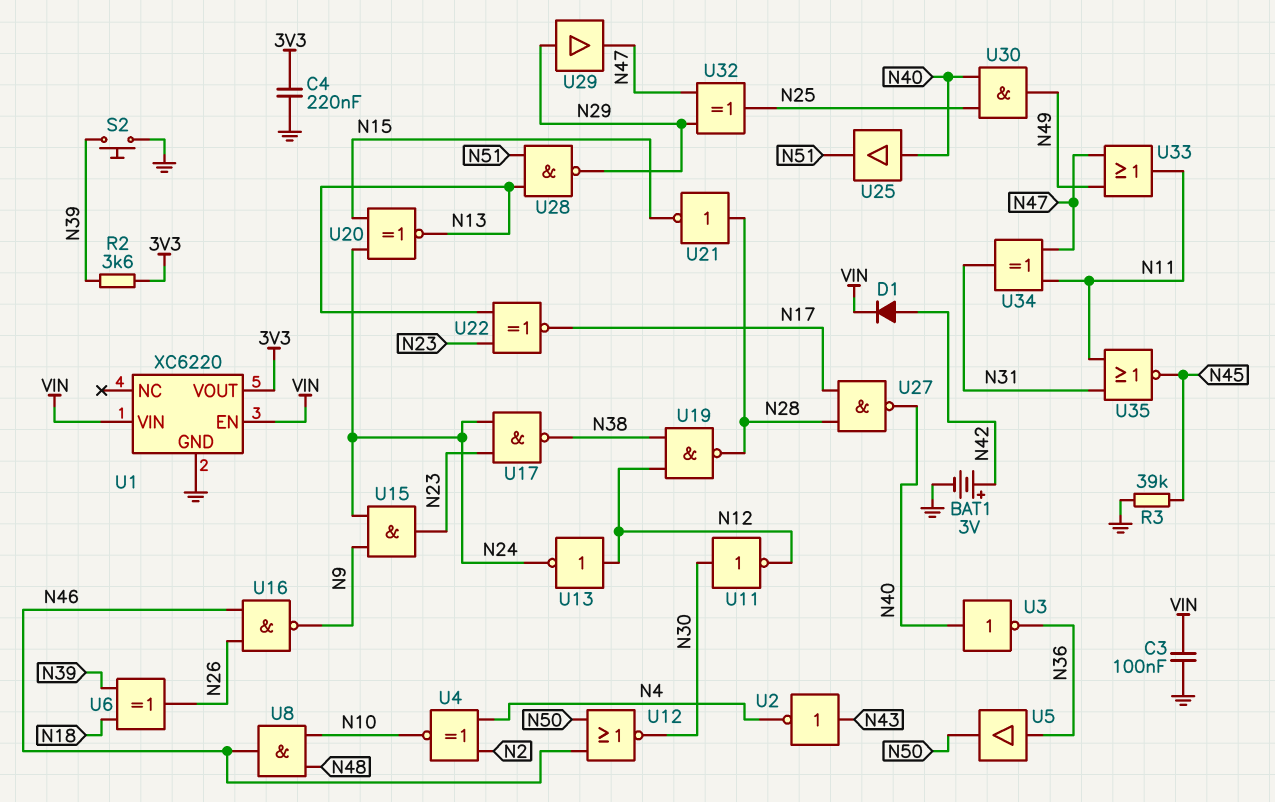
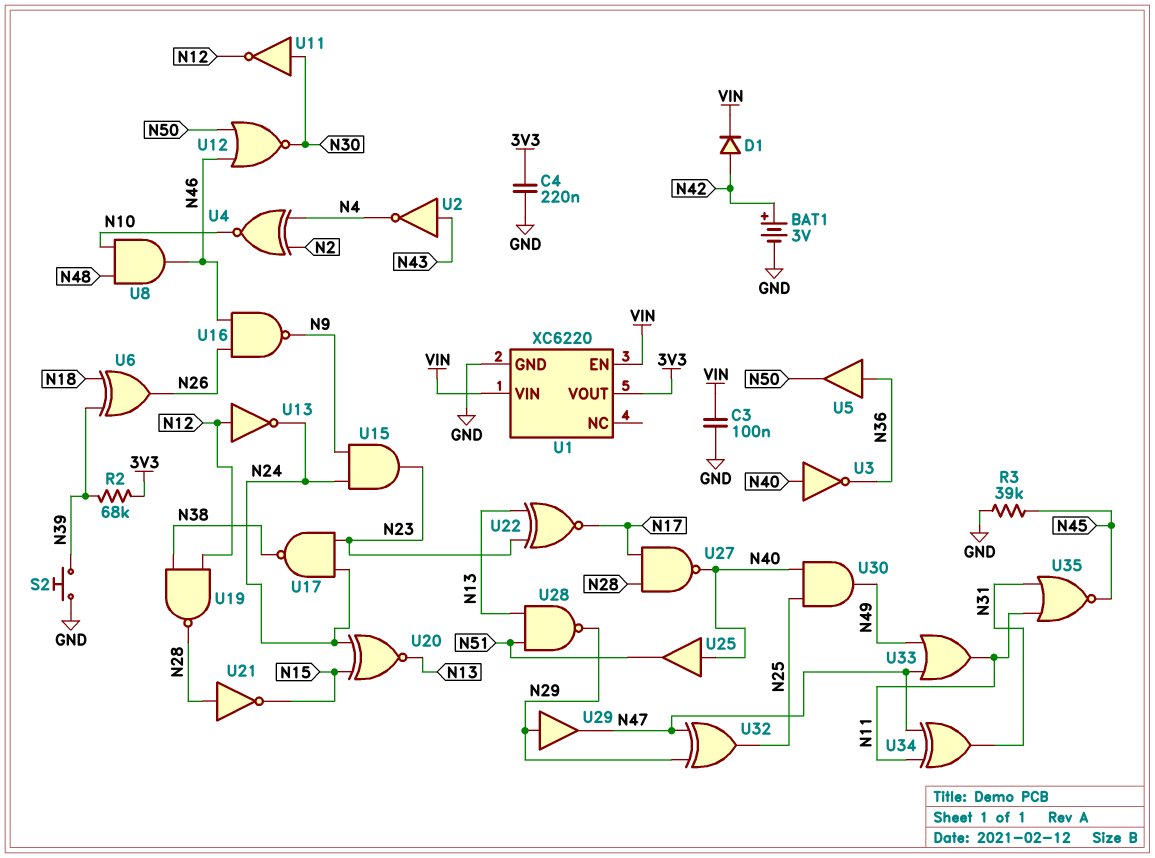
R2: 3.6k (3V3, N39) -> 68k (3V3, N39)

